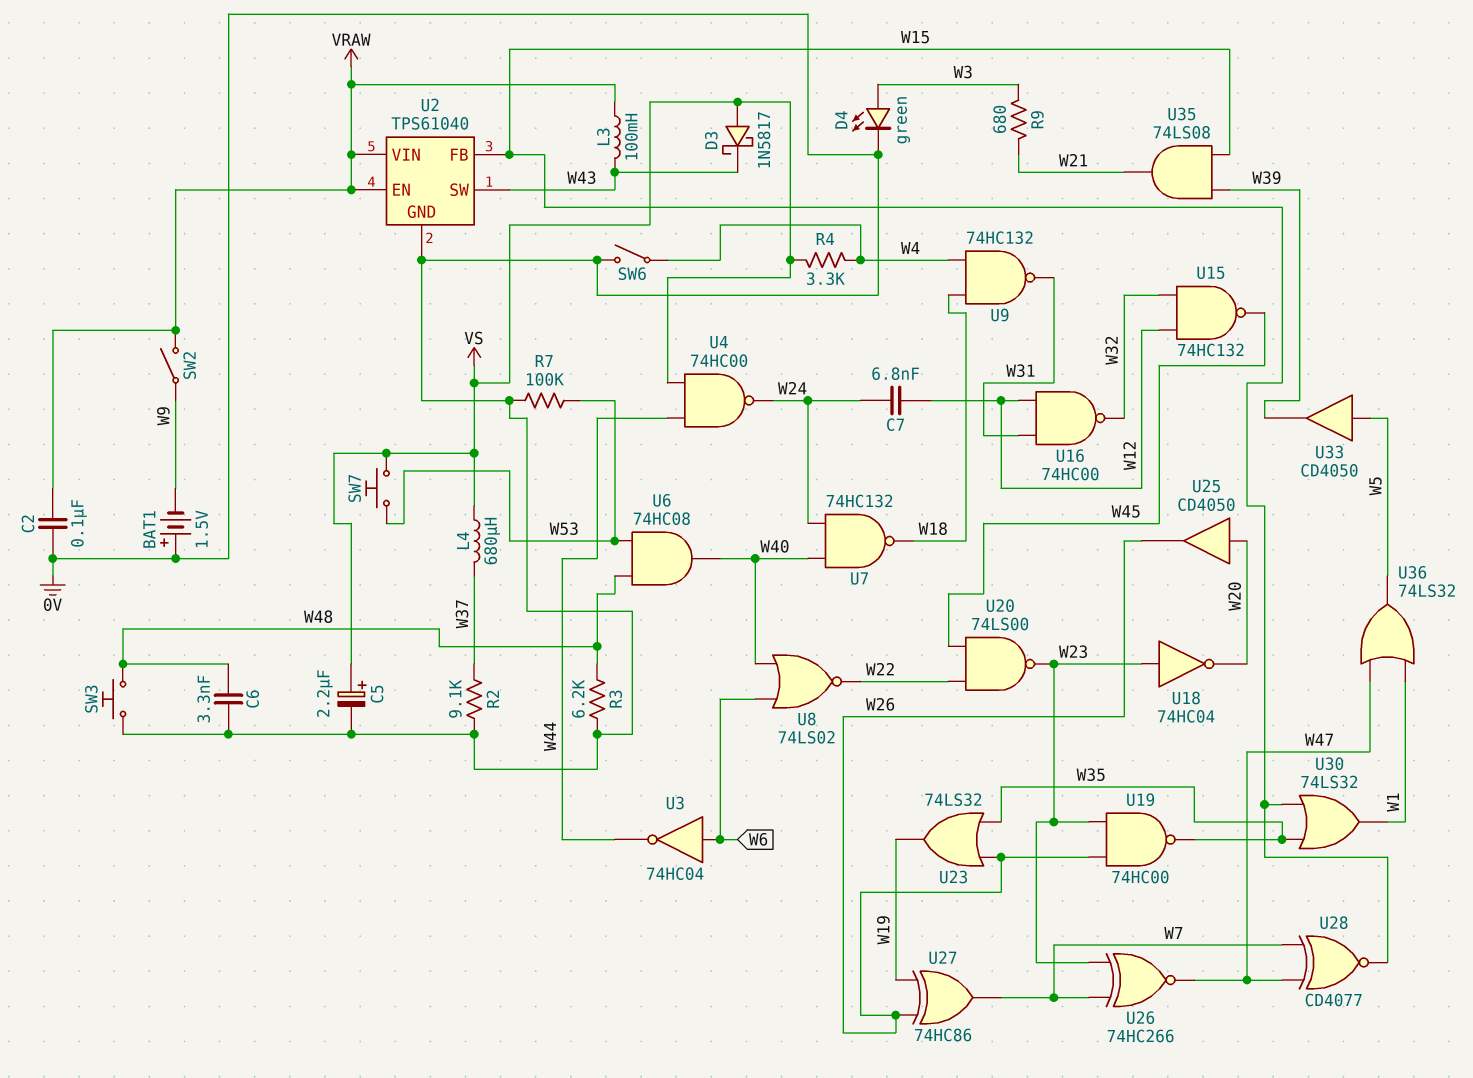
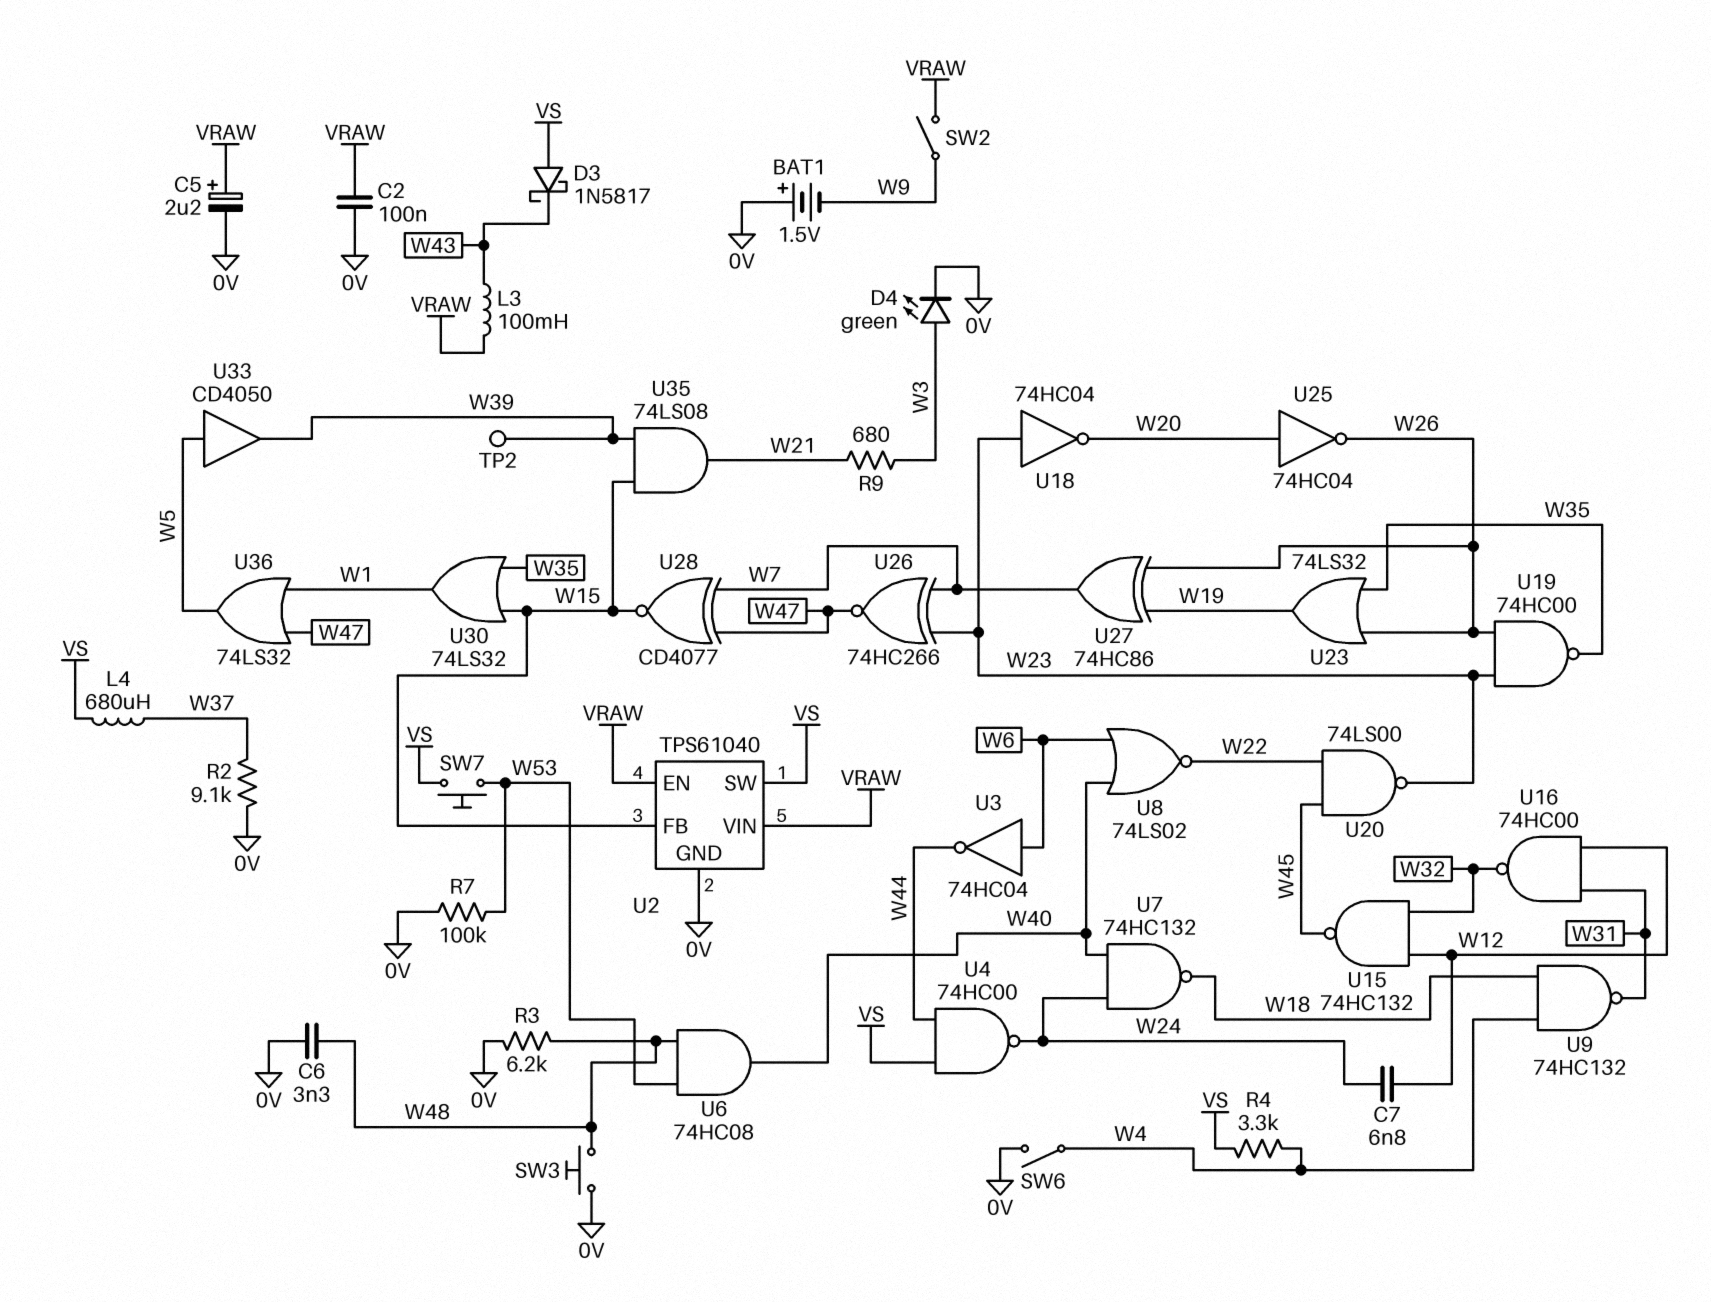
C5: 2.2uF (plus VS, minus 0V) -> 2.2uF (plus VRAW, minus 0V)
TP2: none -> test point (W39)
U2 pin SW: W43 -> VS
U25: buffer CD4050 (in W20, out W26) -> NOT 74HC04 (in W20, out W26)

